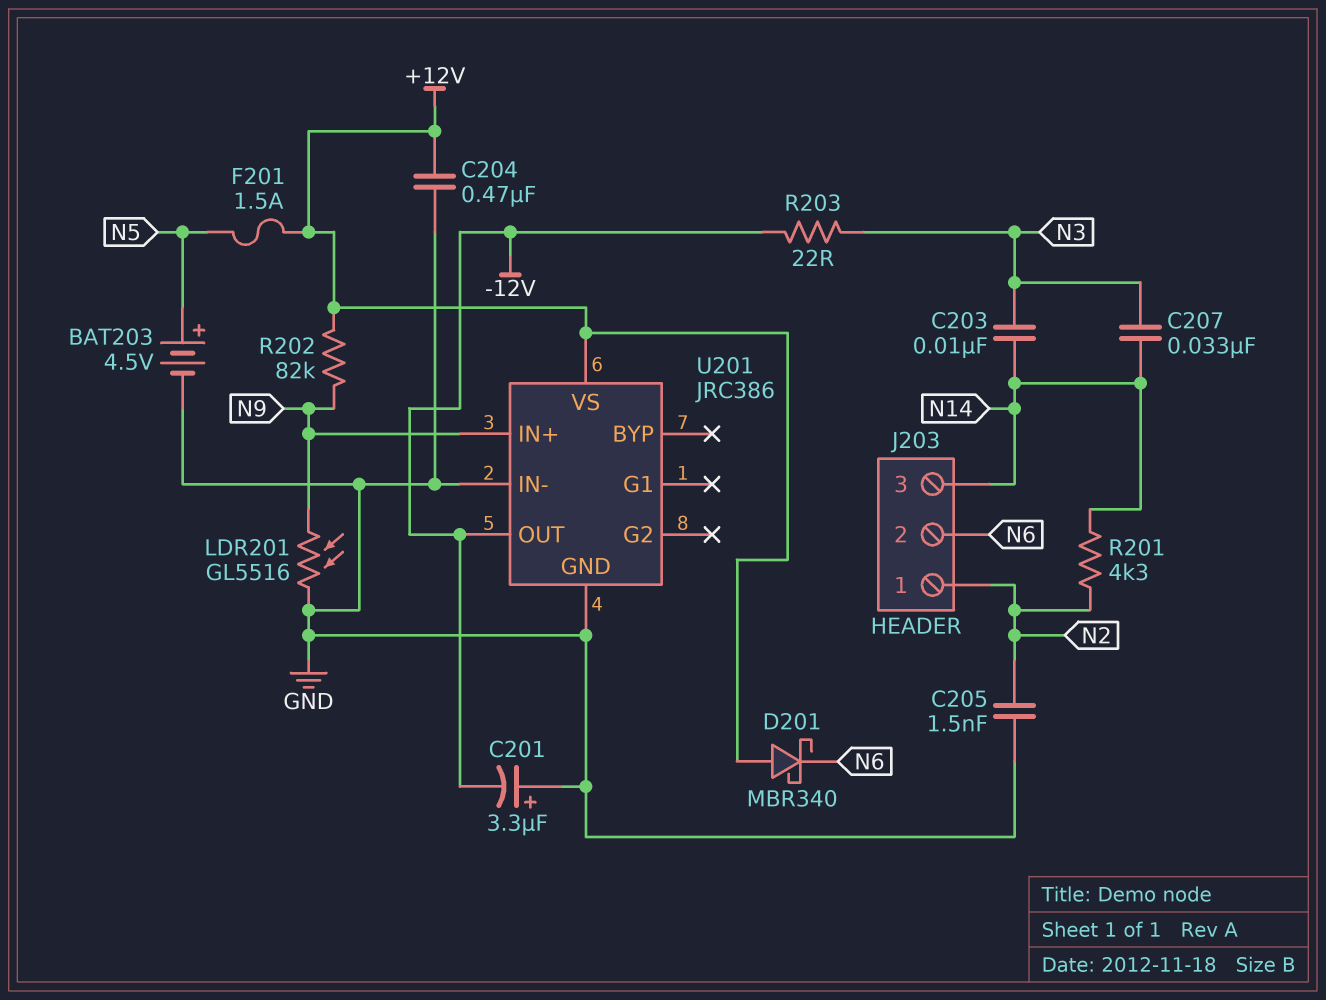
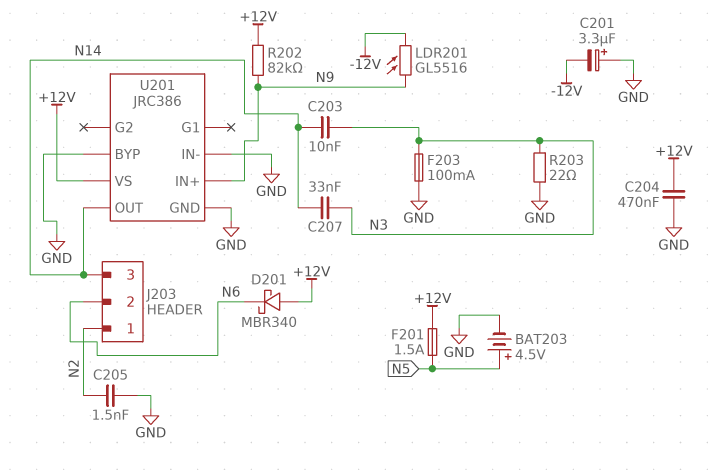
F203: none -> 100mA (GND, N3)
LDR201: GL5516 (GND, N9) -> GL5516 (-12V, N9)
R201: 4.3k (N2, N14) -> none
R203: 22 (-12V, N3) -> 22 (GND, N3)
U201 pin BYP: none -> GND
U201 pin OUT: -12V -> N14

